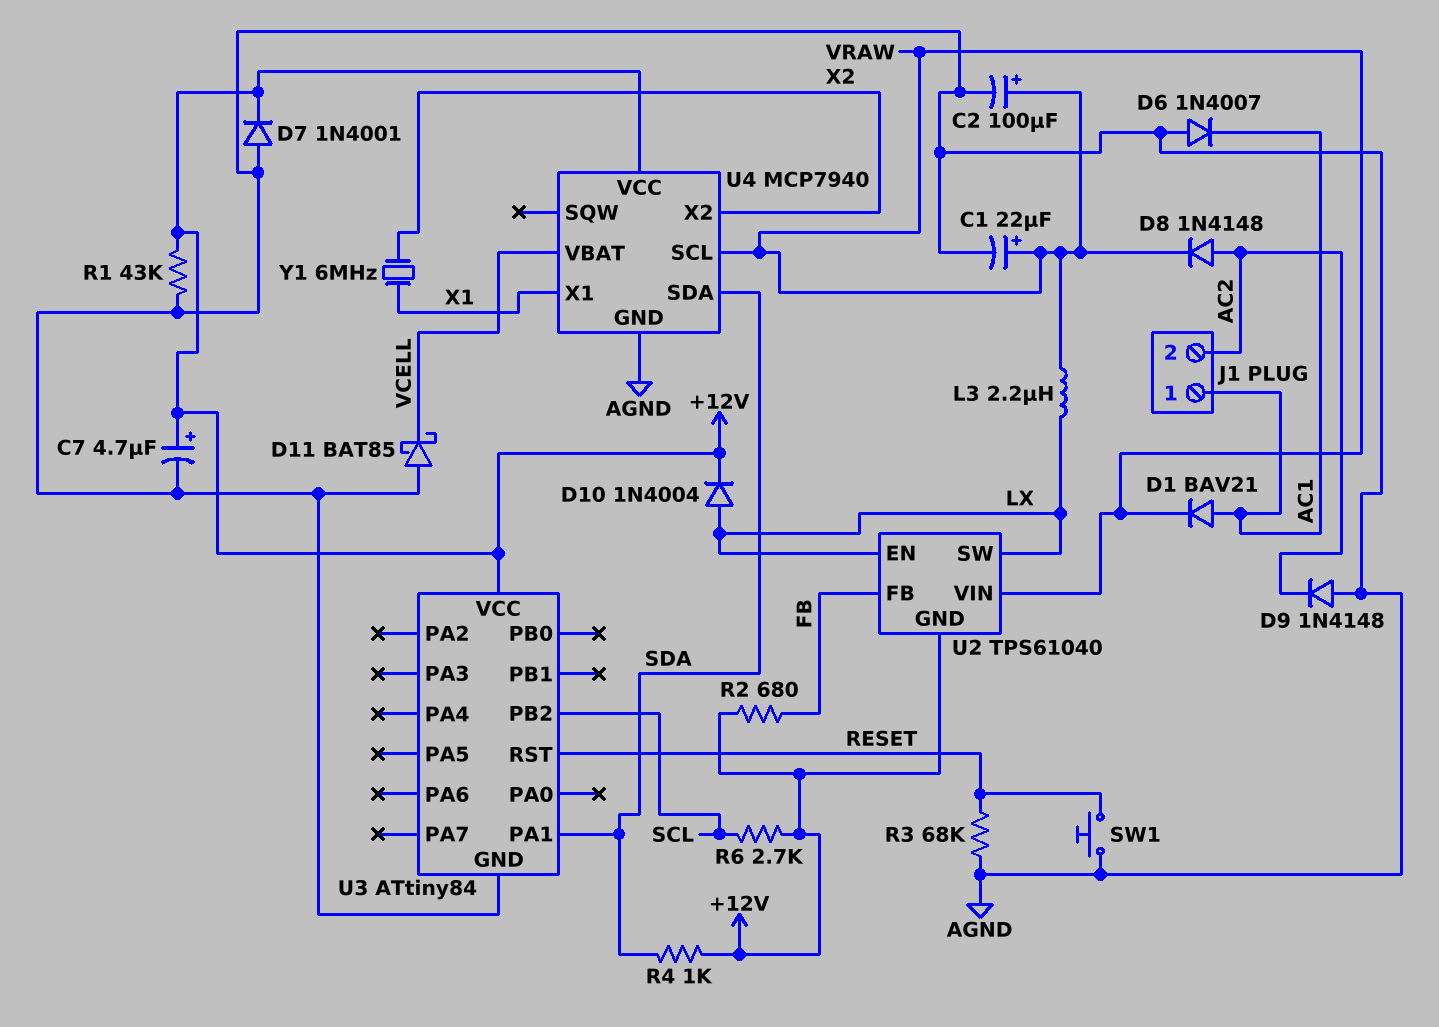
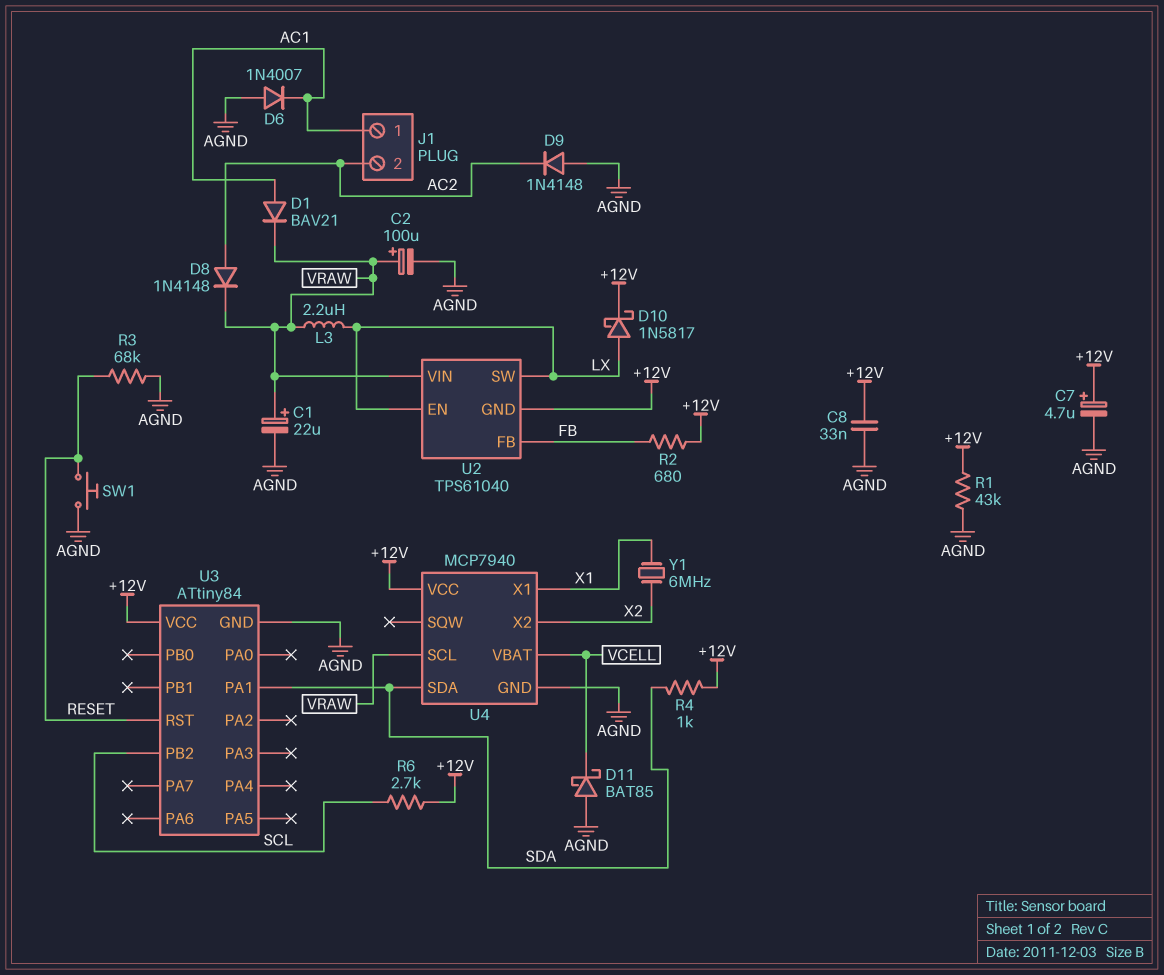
C8: none -> 33nF (+12V, AGND)
D7: diode 1N4001 (A AGND, K +12V) -> none
D10: diode 1N4004 (A LX, K +12V) -> schottky 1N5817 (A LX, K +12V)

